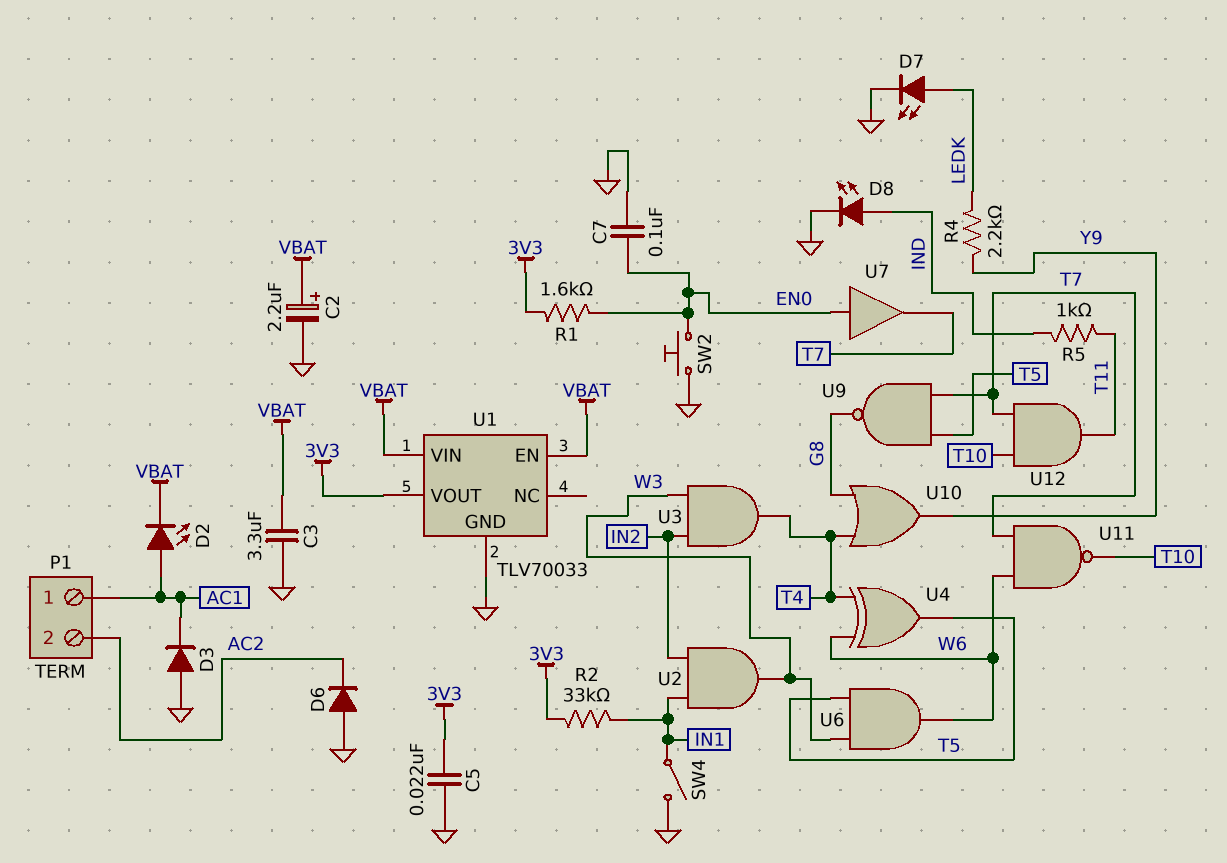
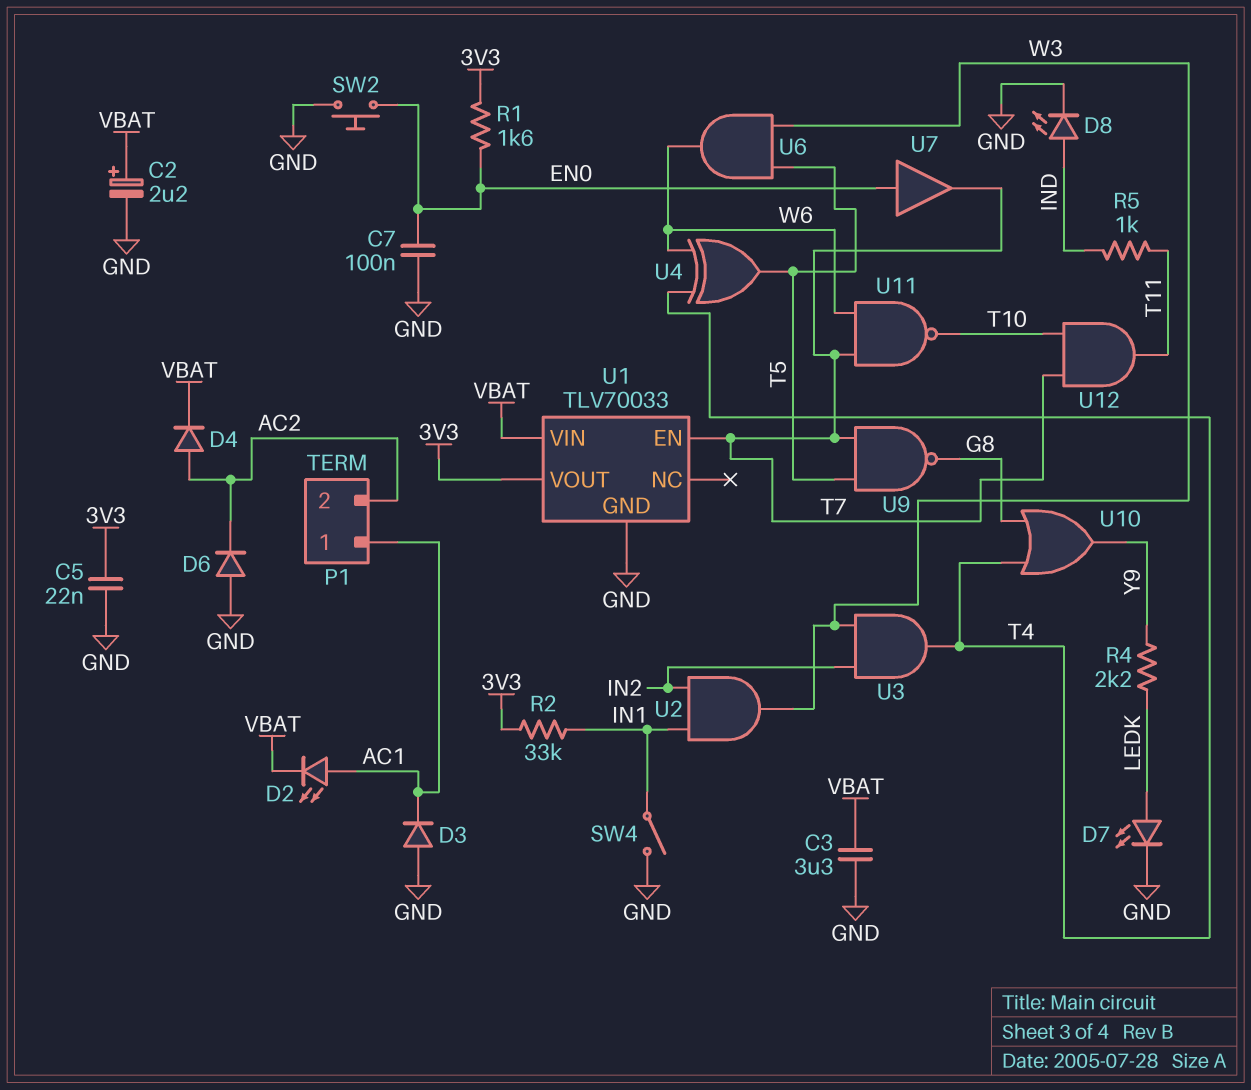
D4: none -> diode (A AC2, K VBAT)
U1 pin EN: VBAT -> T7

